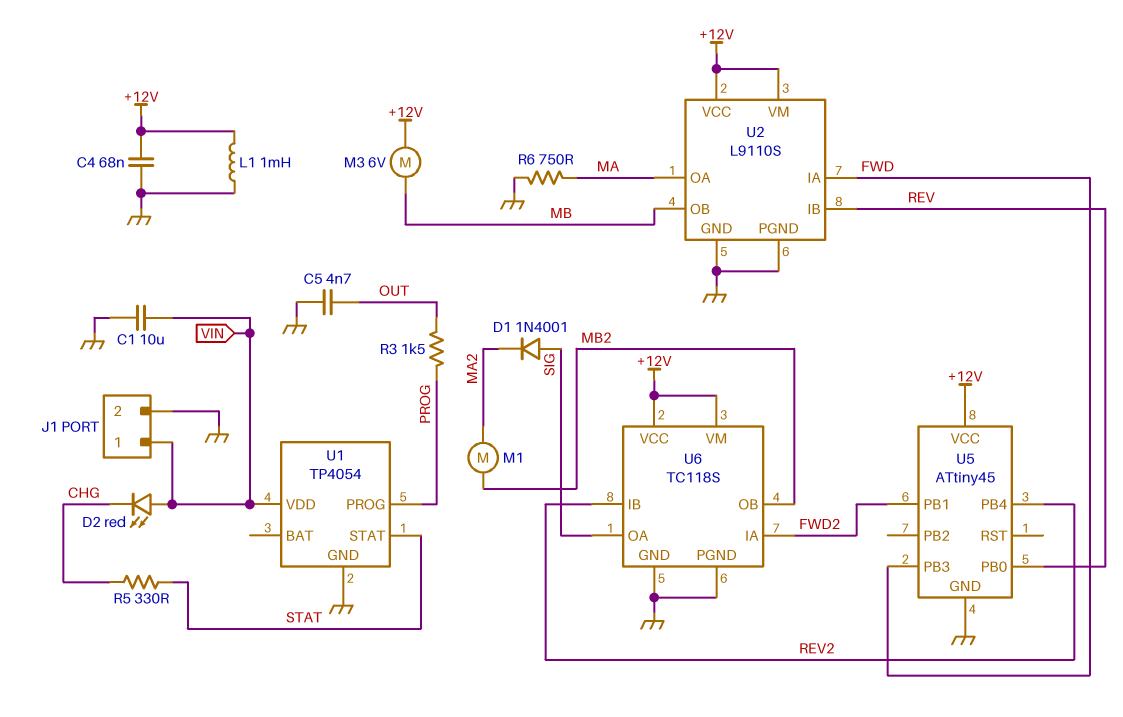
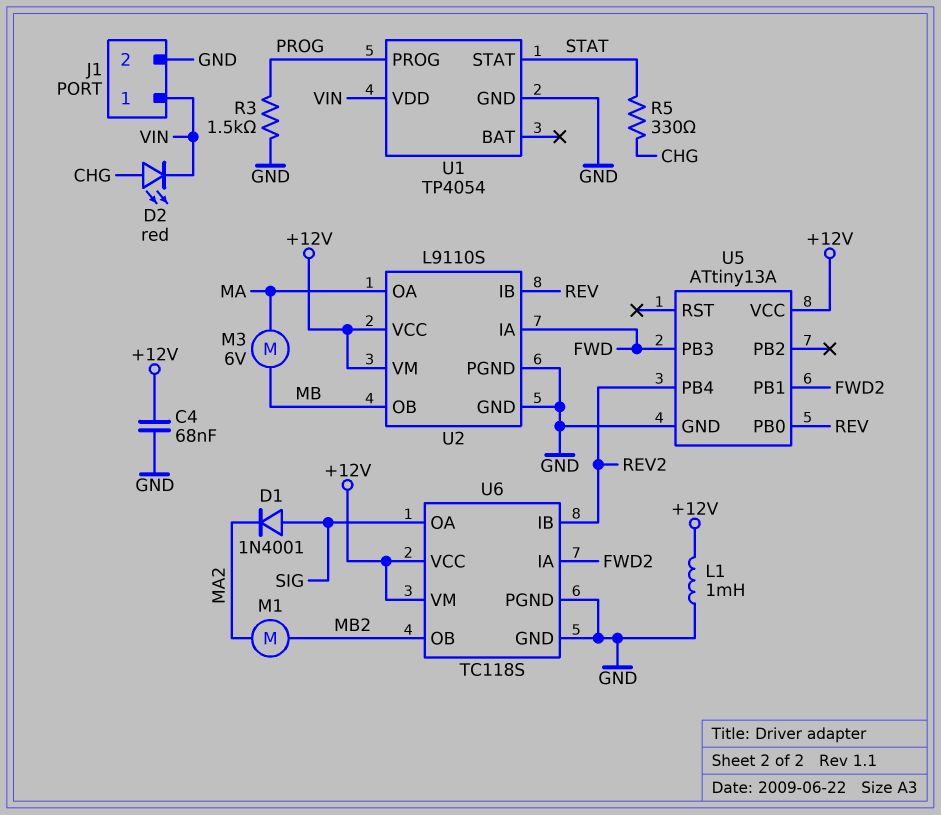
C1: 10uF (GND, VIN) -> none
C5: 4.7nF (GND, OUT) -> none
D2: LED red (A VIN, K CHG) -> LED red (A CHG, K VIN)
M3: motor 6V (+12V, MB) -> motor 6V (MA, MB)
R3: 1.5k (OUT, PROG) -> 1.5k (GND, PROG)
R6: 750 (GND, MA) -> none
U5: ATtiny45 -> ATtiny13A

